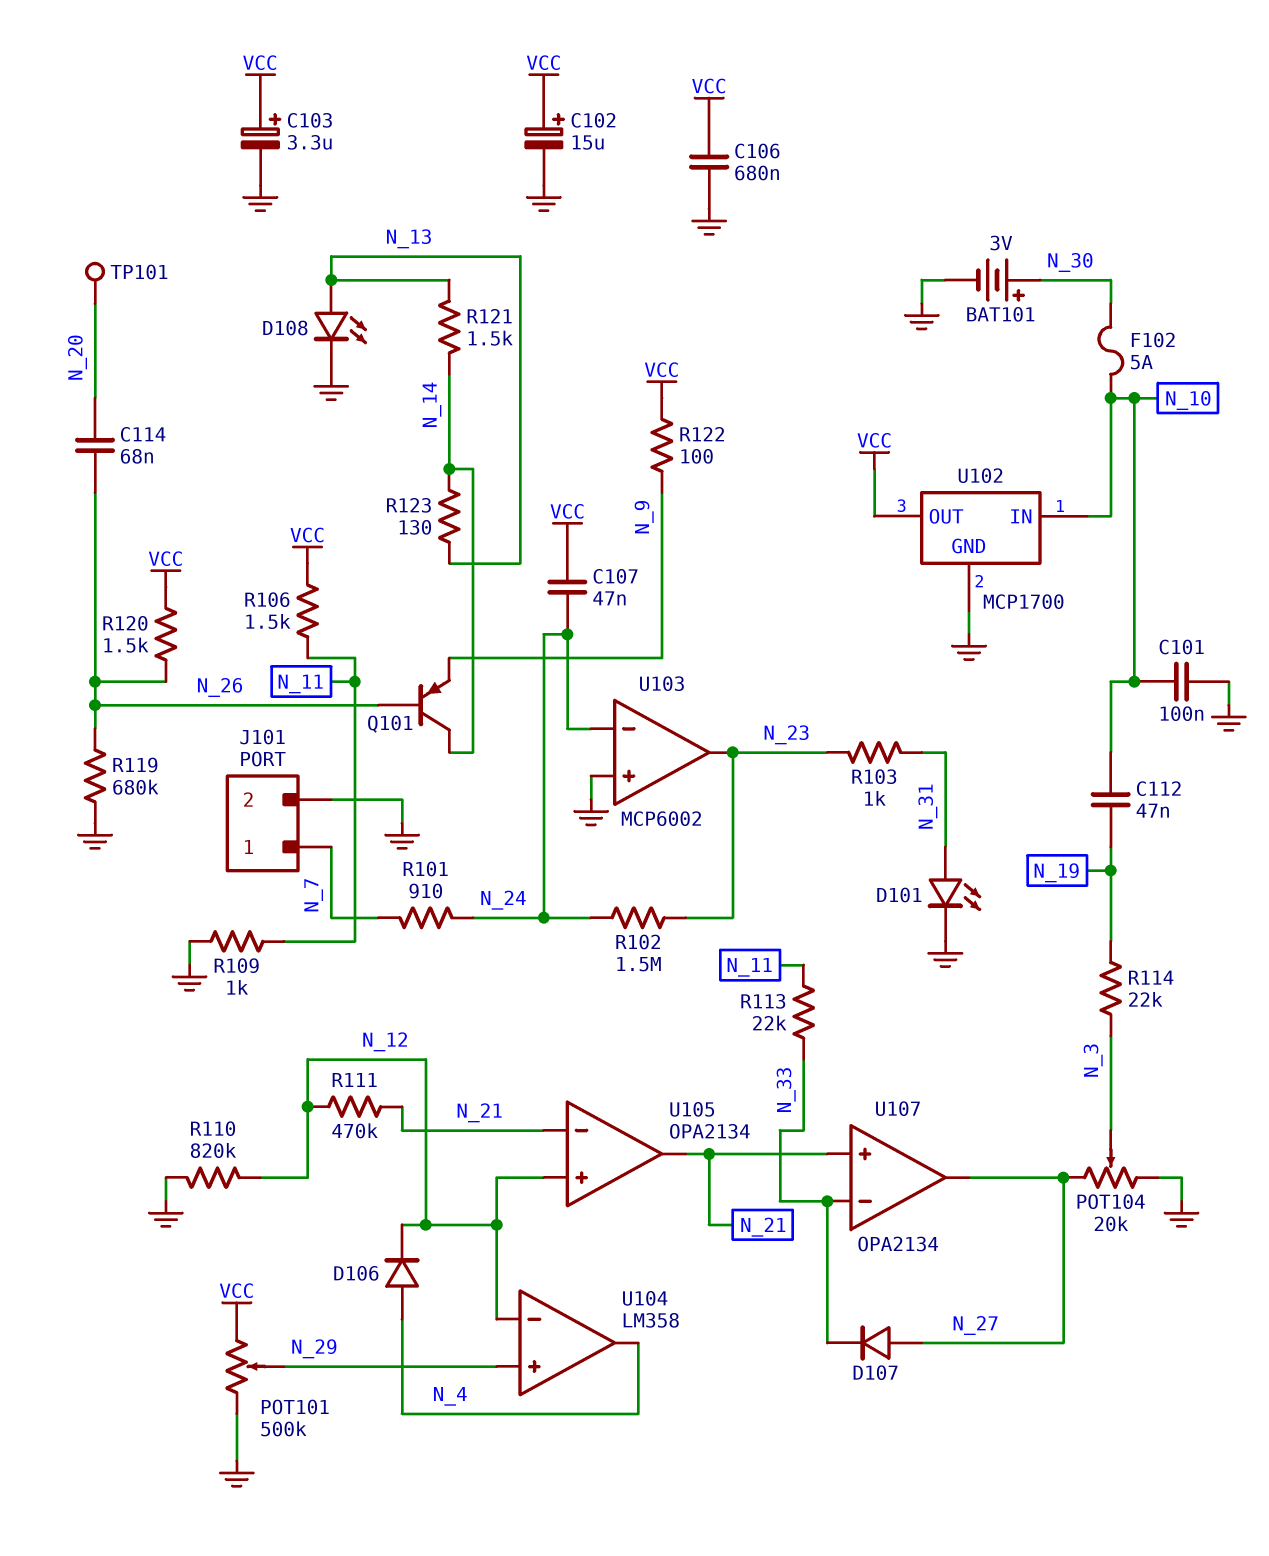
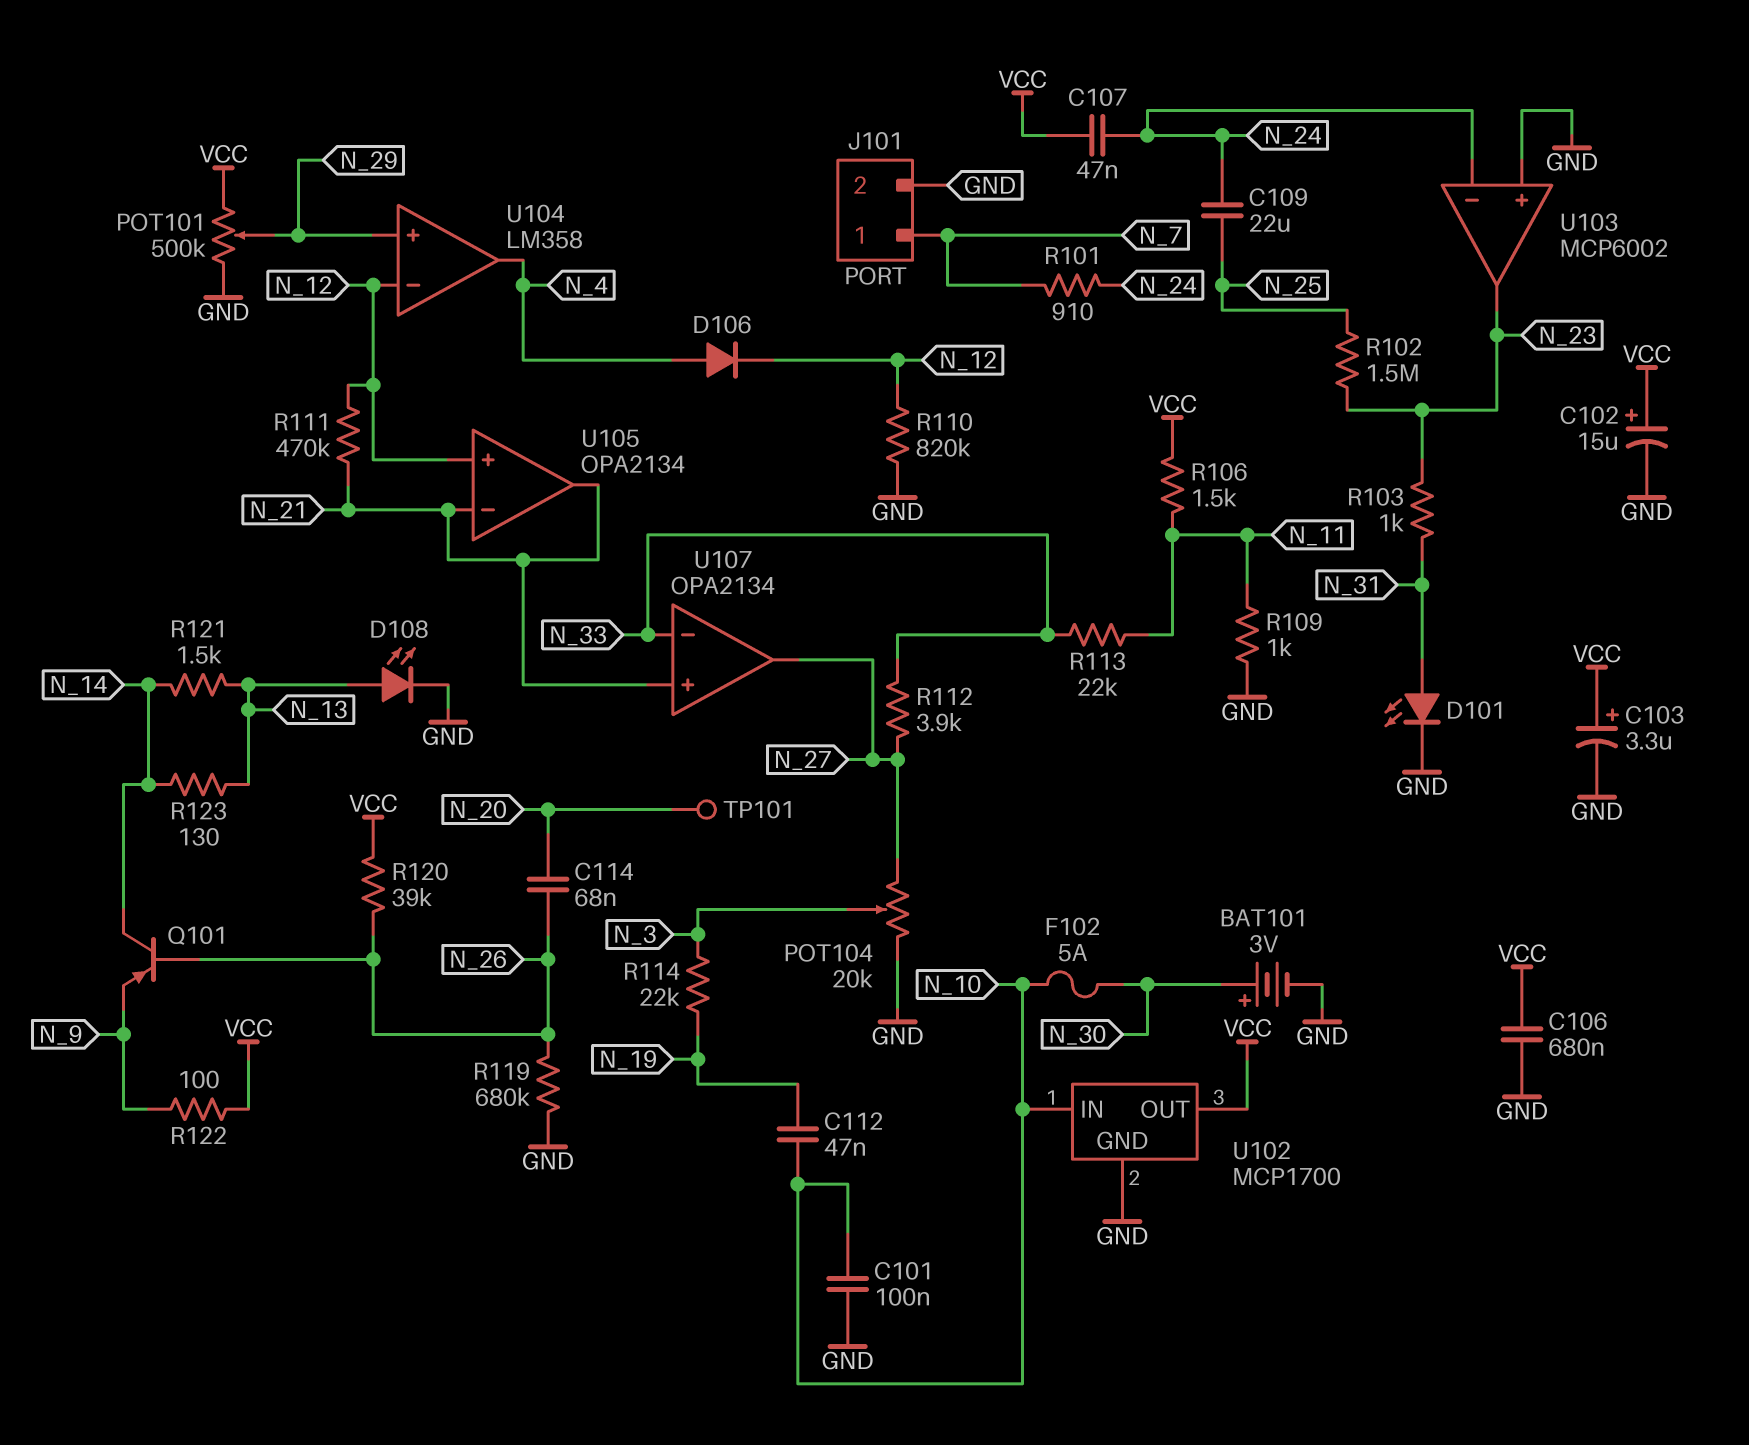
C109: none -> 22uF (N_24, N_25)
D107: diode (A N_27, K N_33) -> none
R102: 1.5M (N_23, N_24) -> 1.5M (N_23, N_25)
R112: none -> 3.9k (N_27, N_33)
R120: 1.5k (N_26, VCC) -> 39k (N_26, VCC)

